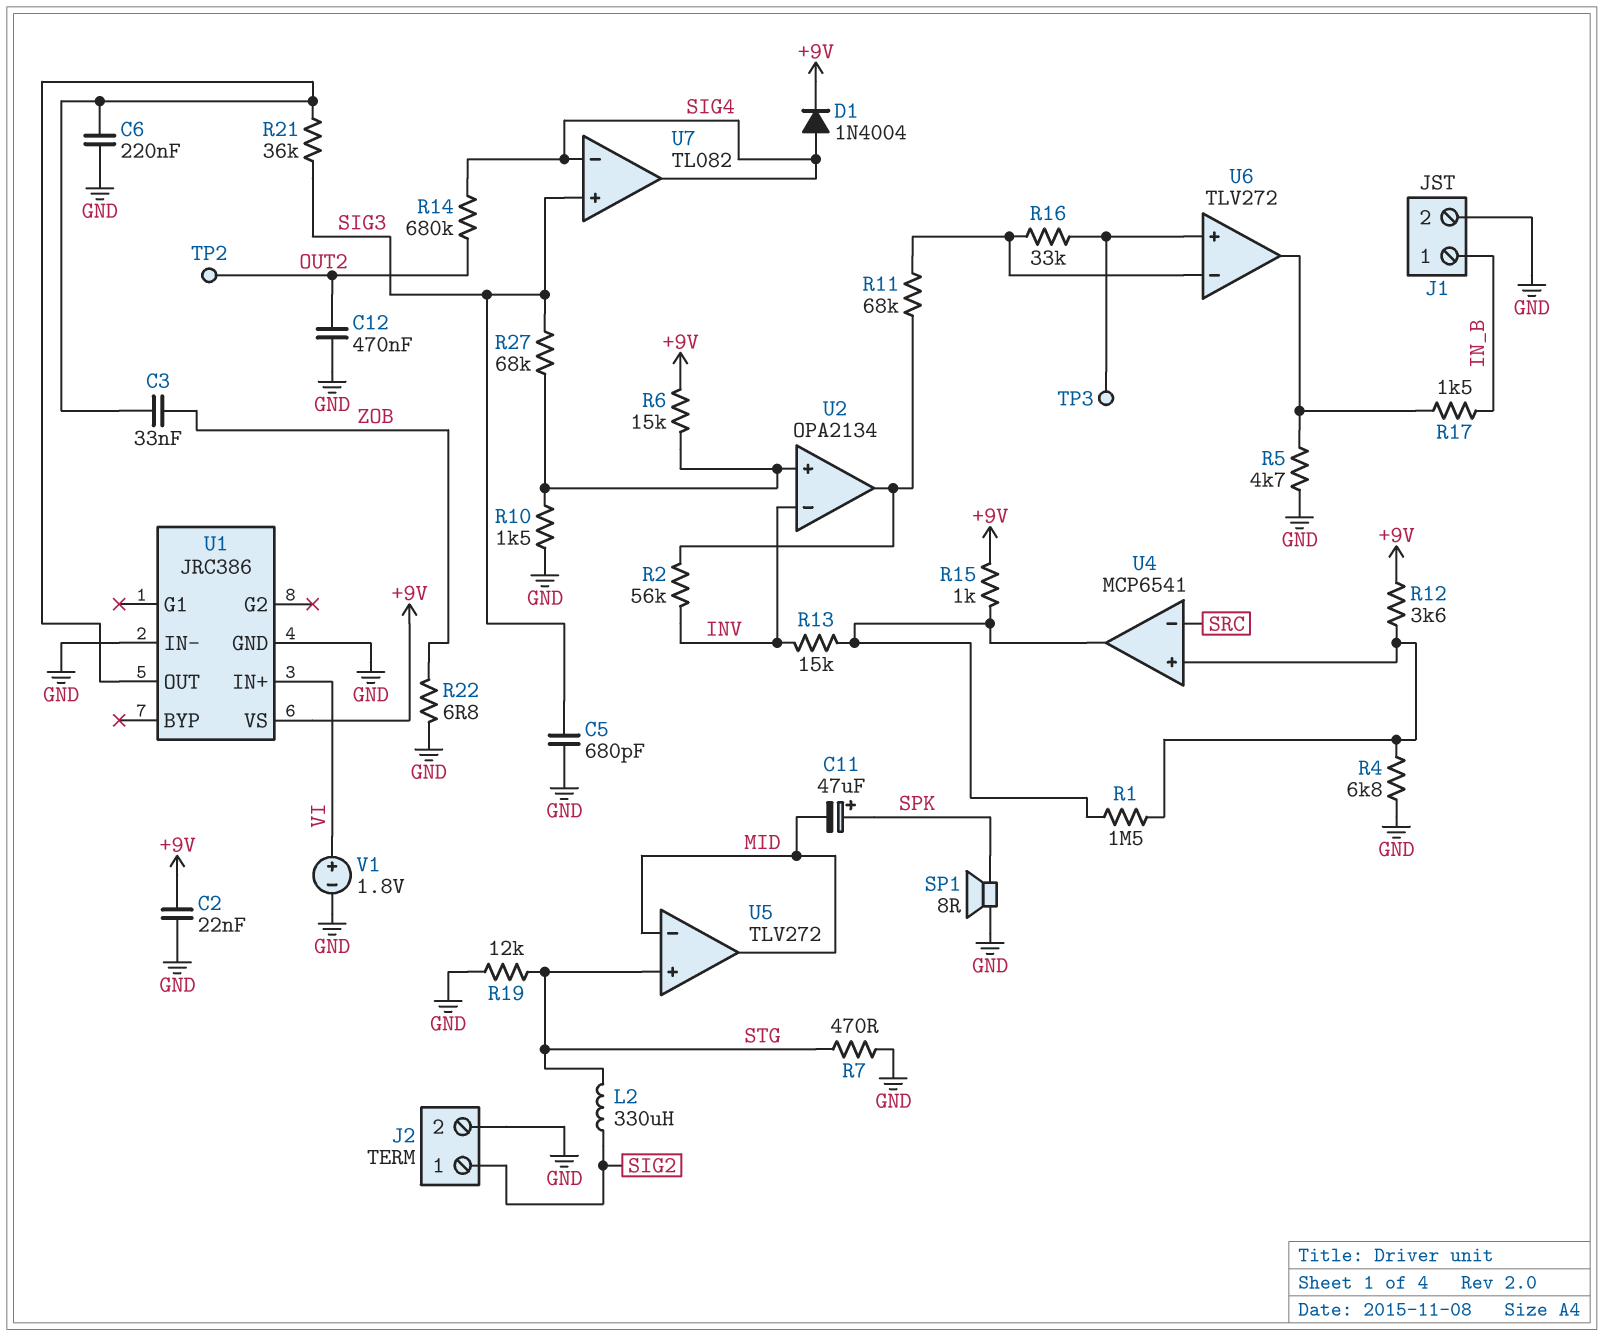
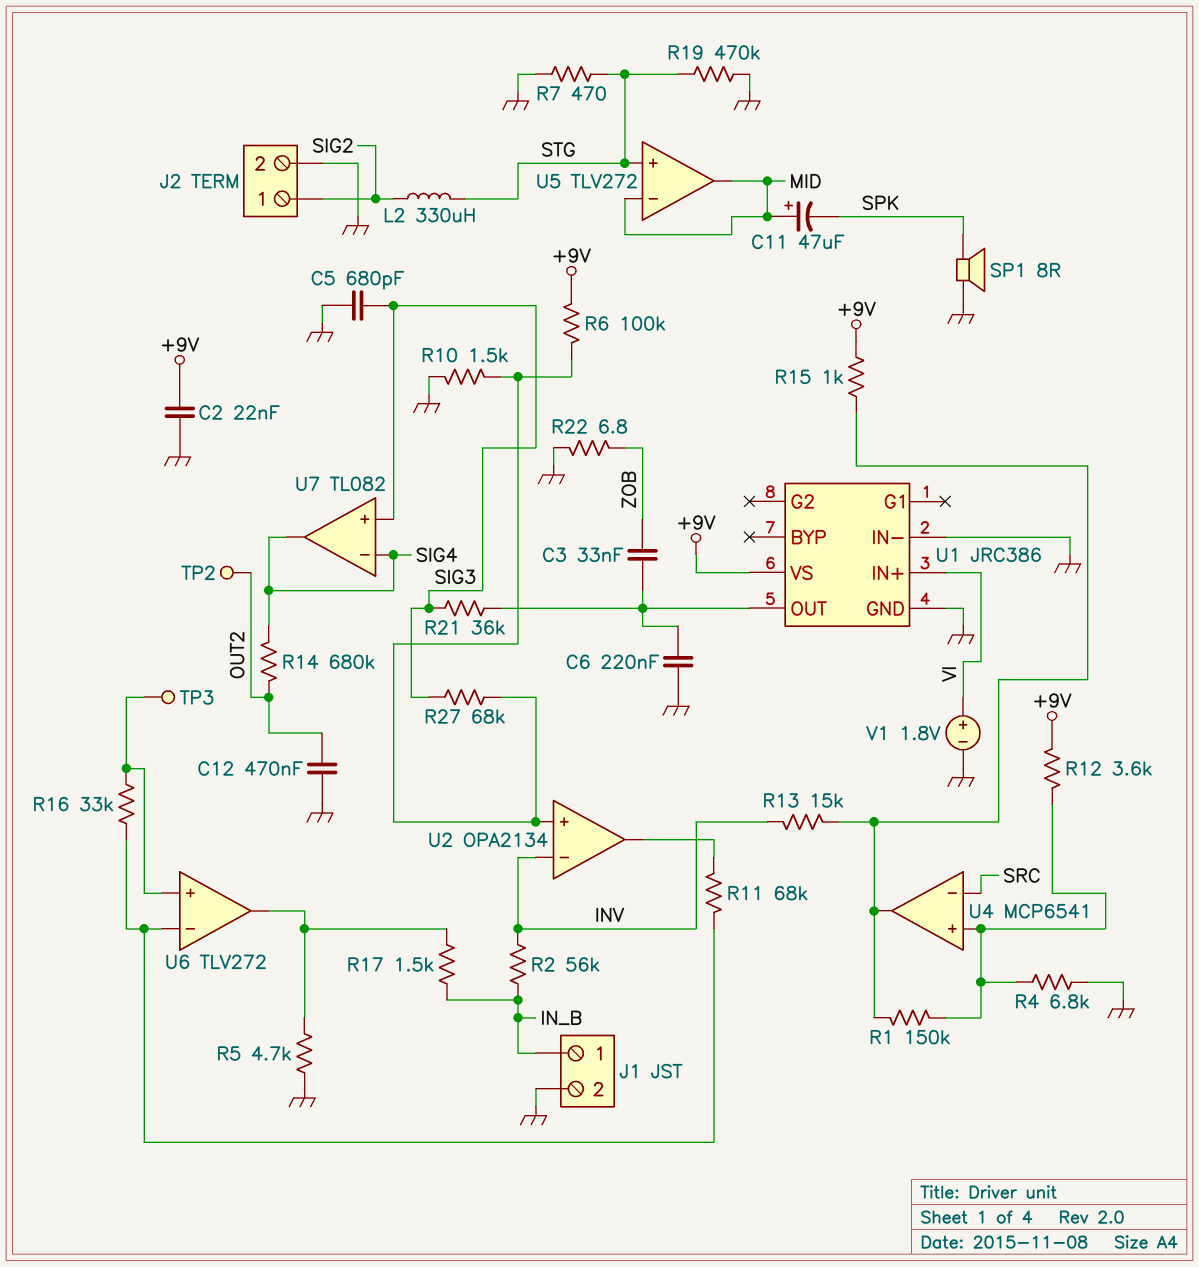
C11: 47uF (plus SPK, minus MID) -> 47uF (plus MID, minus SPK)
D1: diode 1N4004 (A SIG4, K +9V) -> none
R1: 1.5M (U4/in+, U4/out) -> 150k (U4/in+, U4/out)
R2: 56k (INV, U2/out) -> 56k (INV, IN_B)
R6: 15k (+9V, U2/in+) -> 100k (+9V, U2/in+)
R19: 12k (GND, STG) -> 470k (GND, STG)

